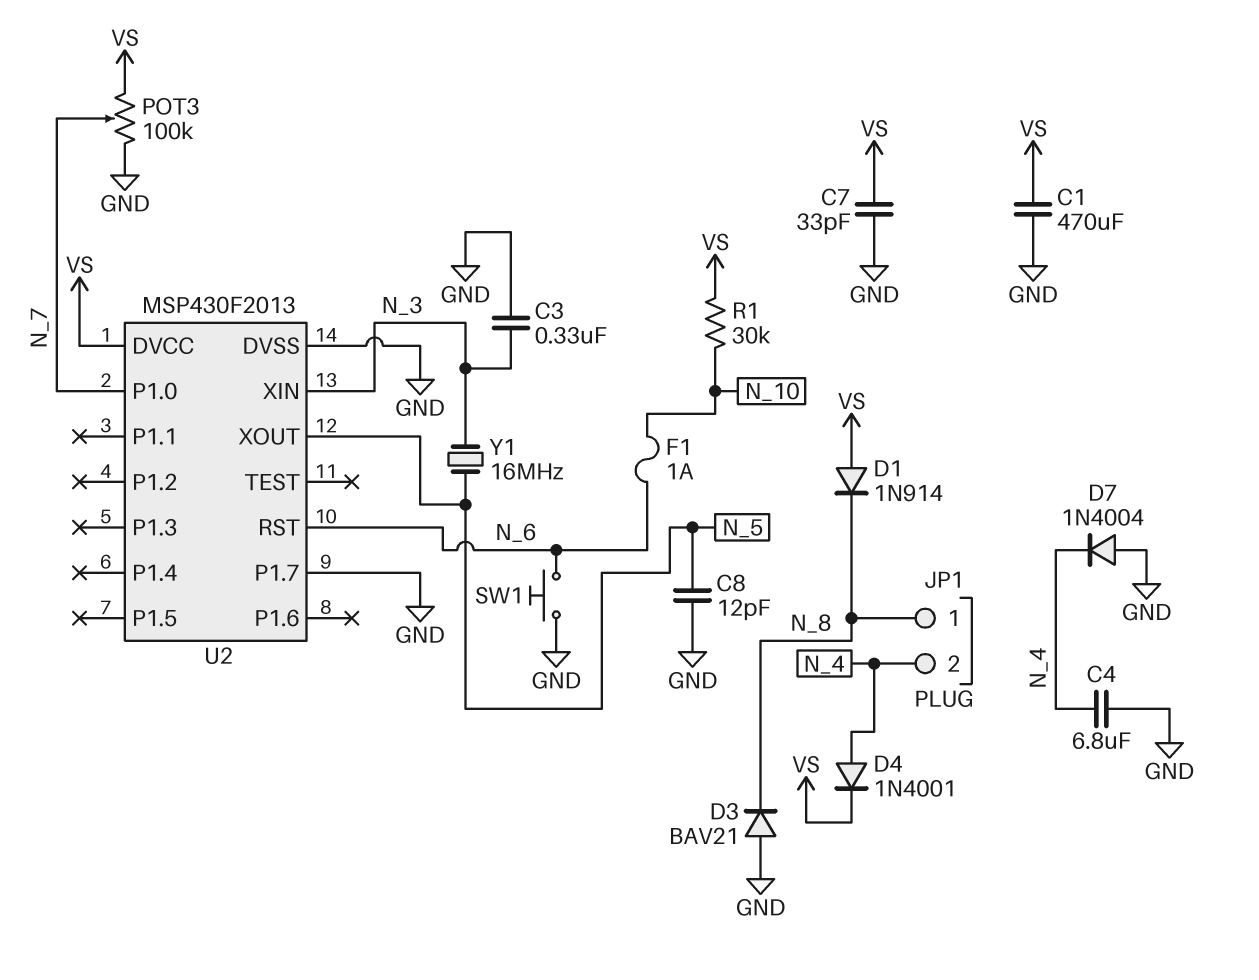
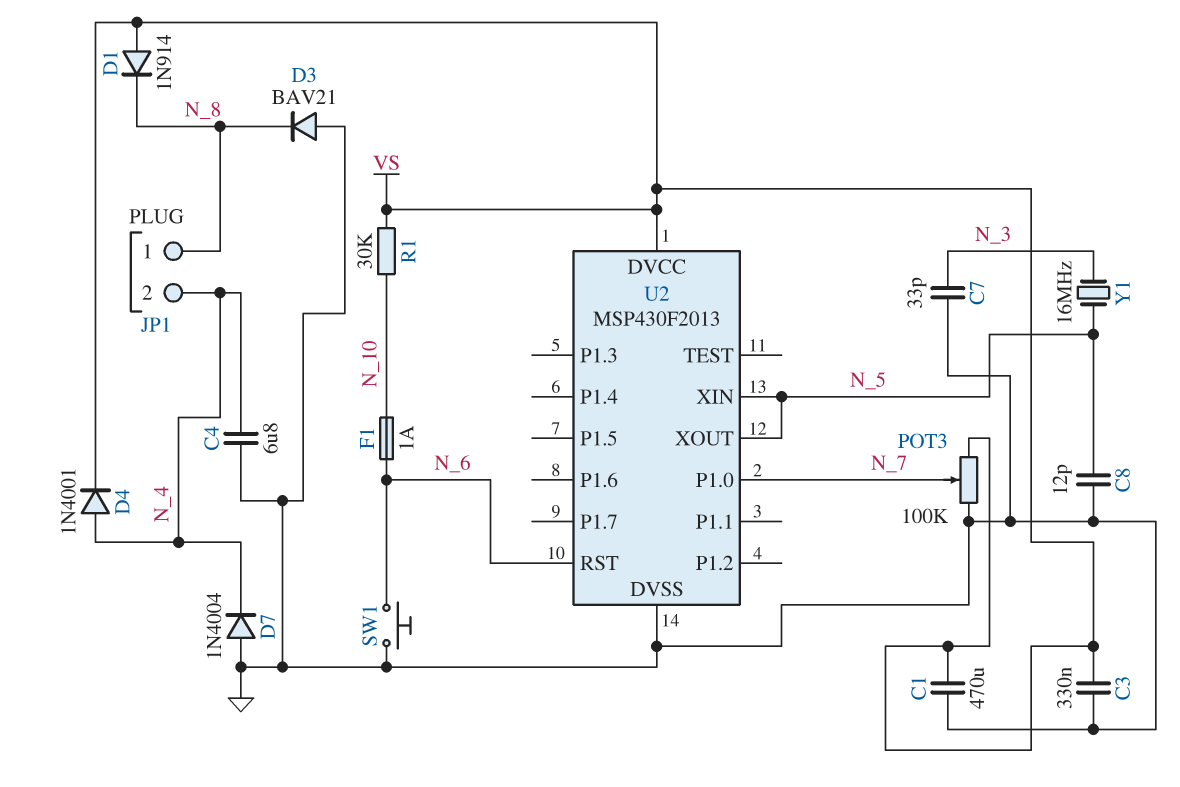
C3: 330nF (GND, N_3) -> 330nF (GND, VS)
C7: 33pF (GND, VS) -> 33pF (GND, N_3)
U2 pin P1.7: GND -> none
U2 pin XIN: N_3 -> N_5

